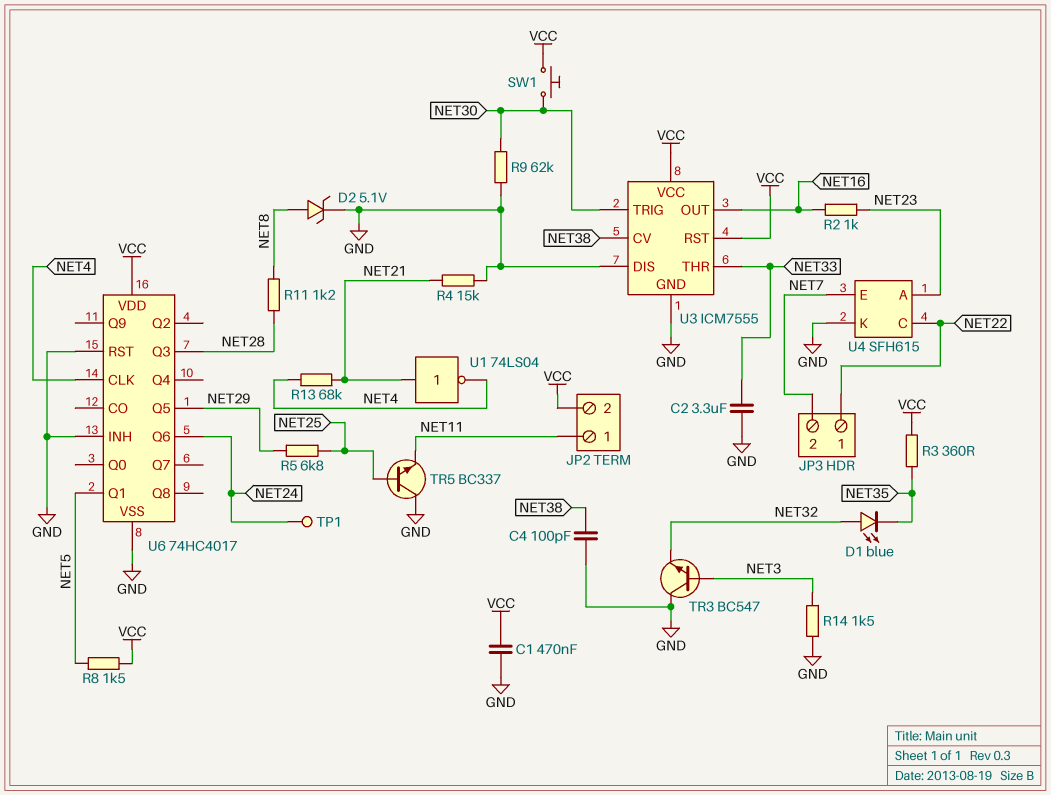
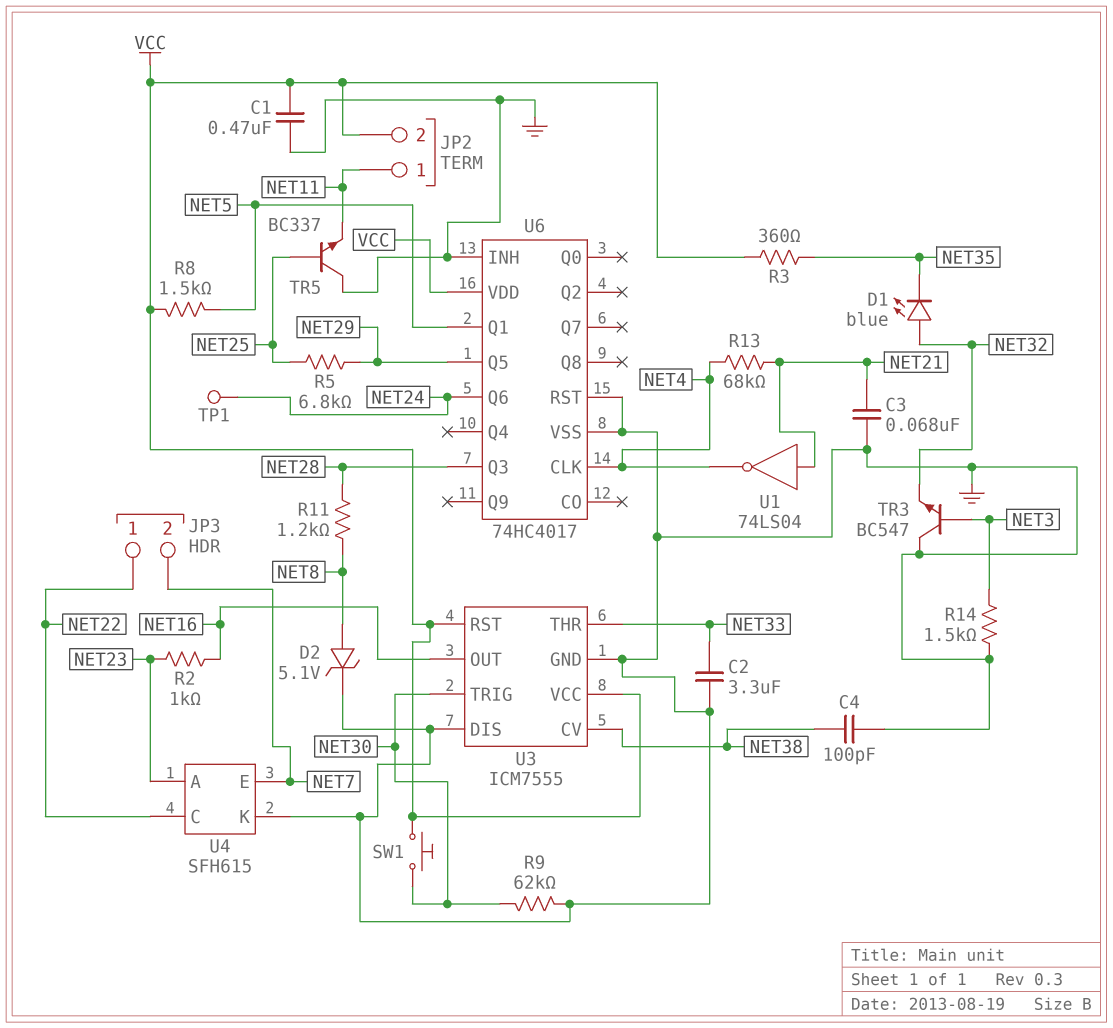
C3: none -> 68nF (GND, NET21)
R4: 15k (GND, NET21) -> none

